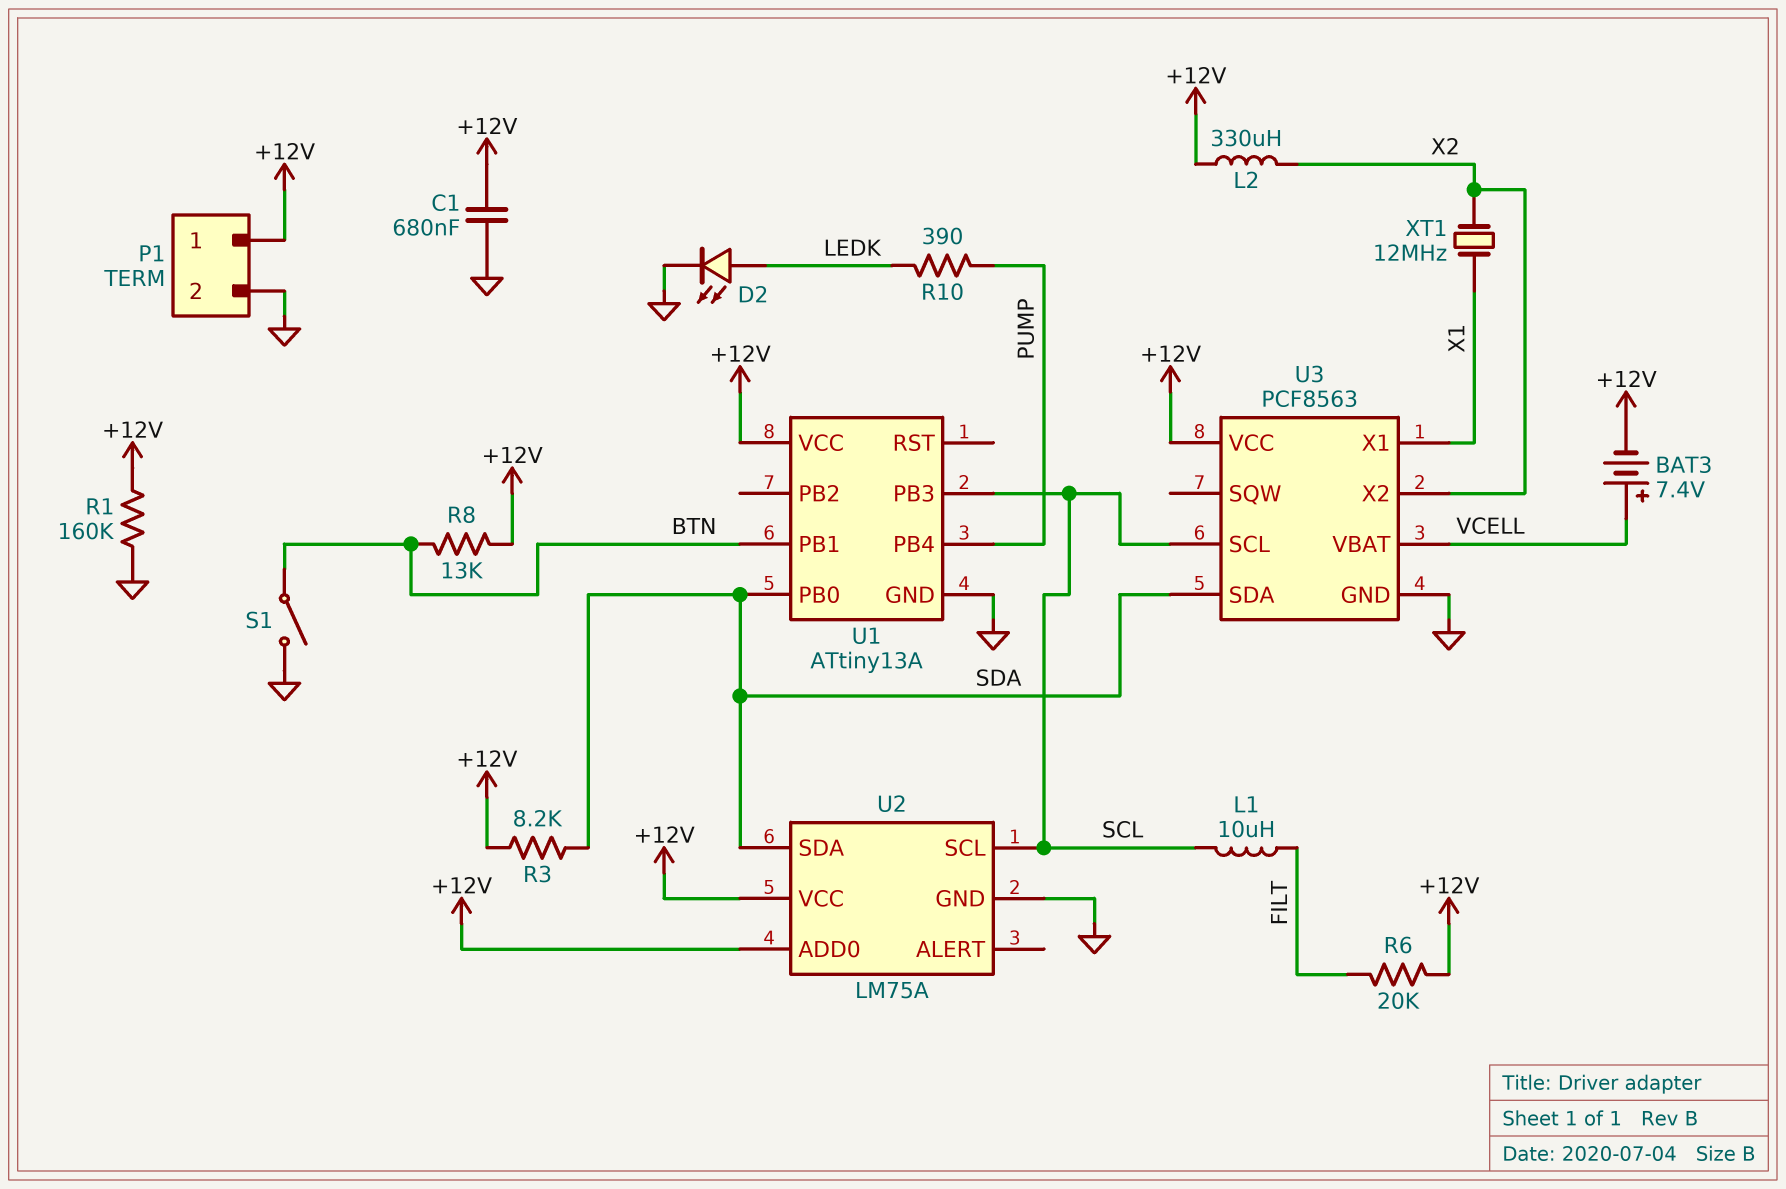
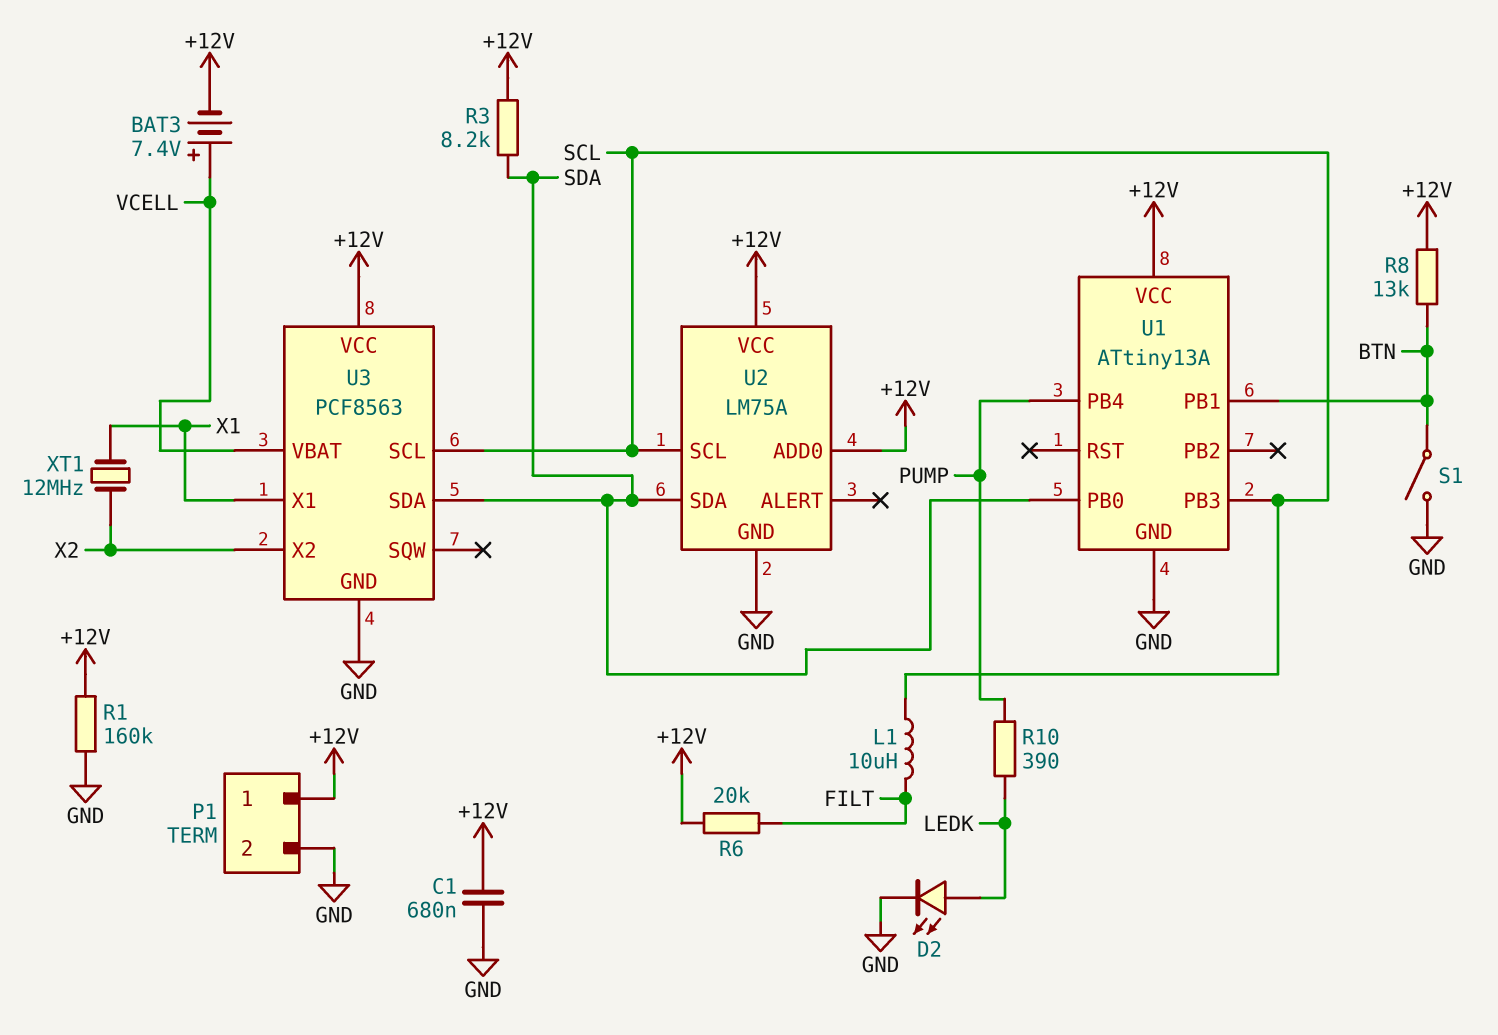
L2: 330uH (+12V, X2) -> none

